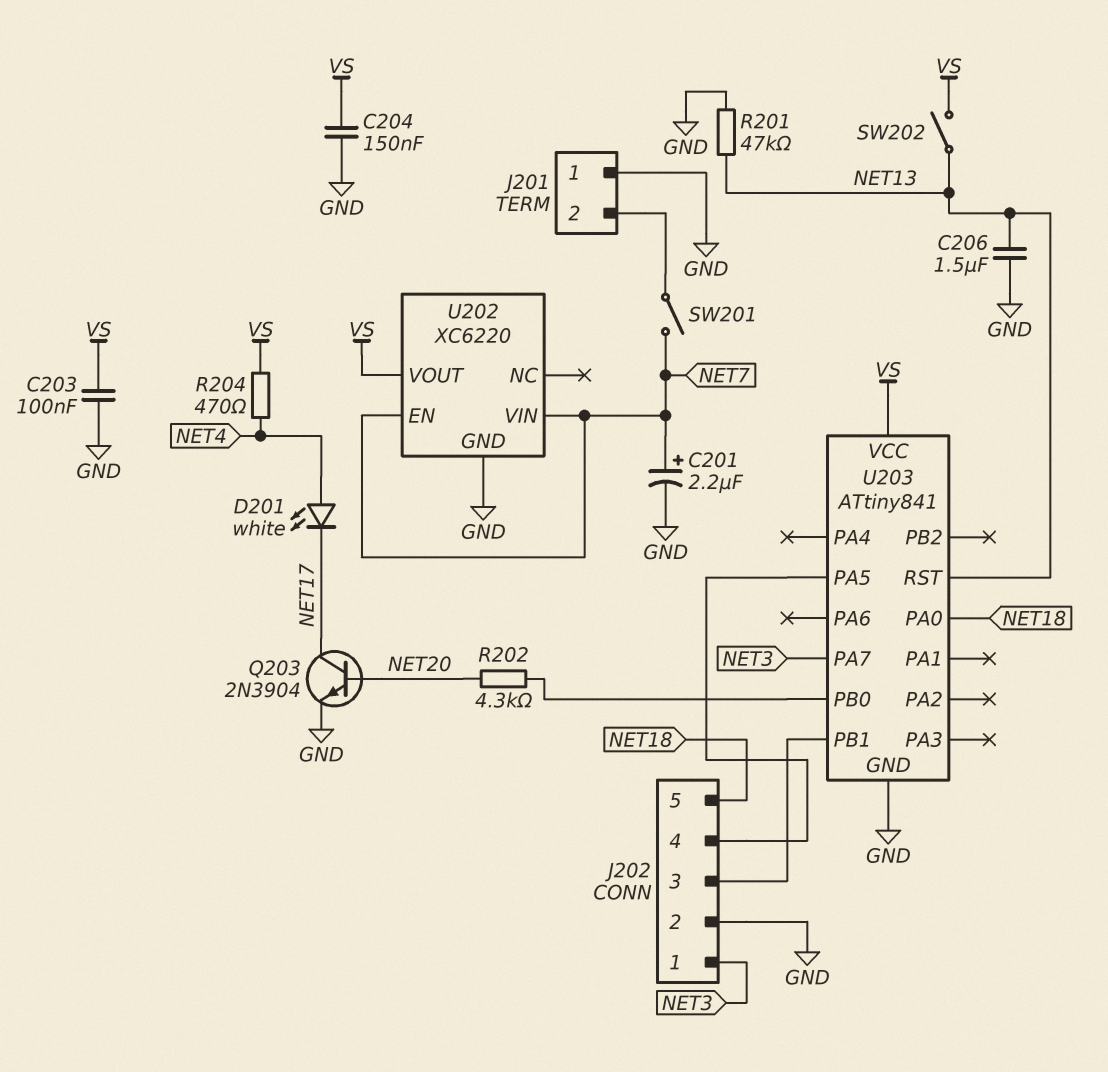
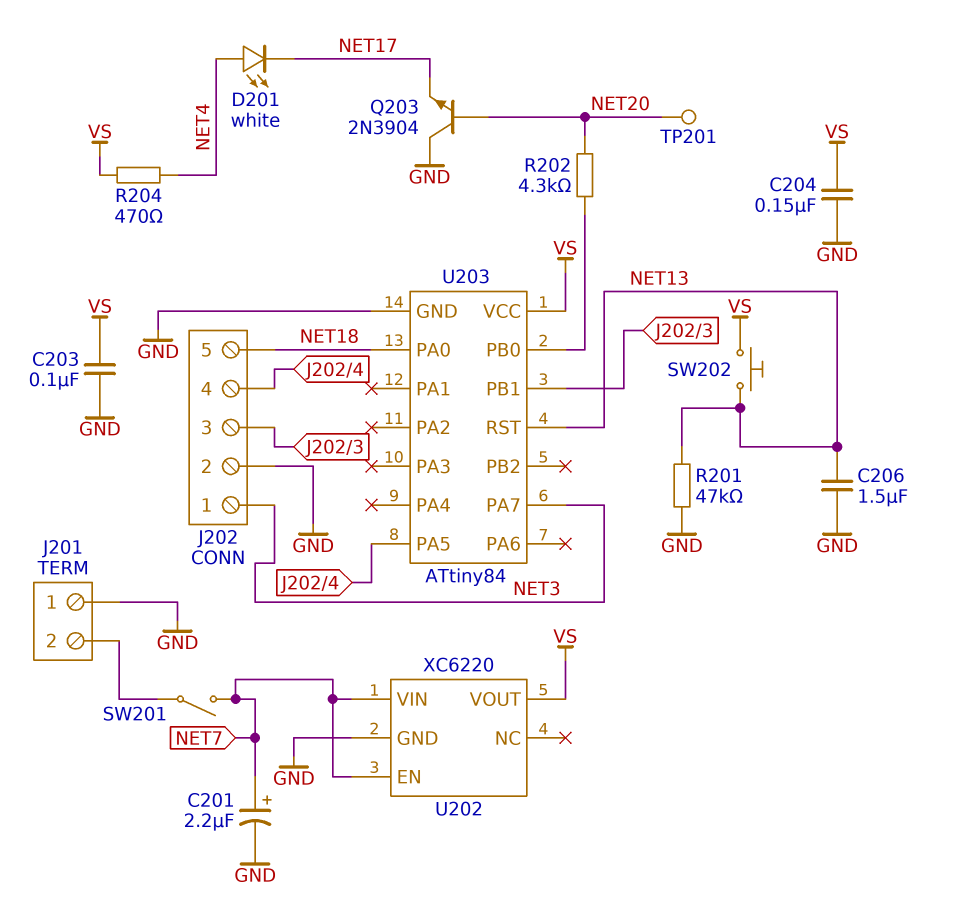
Q203: NPN 2N3904 (B NET20, C NET17, E GND) -> NPN 2N3904 (B NET20, C GND, E NET17)
SW202: switch (NET13, VS) -> button (NET13, VS)
TP201: none -> test point (NET20)
U203: ATtiny841 -> ATtiny84

